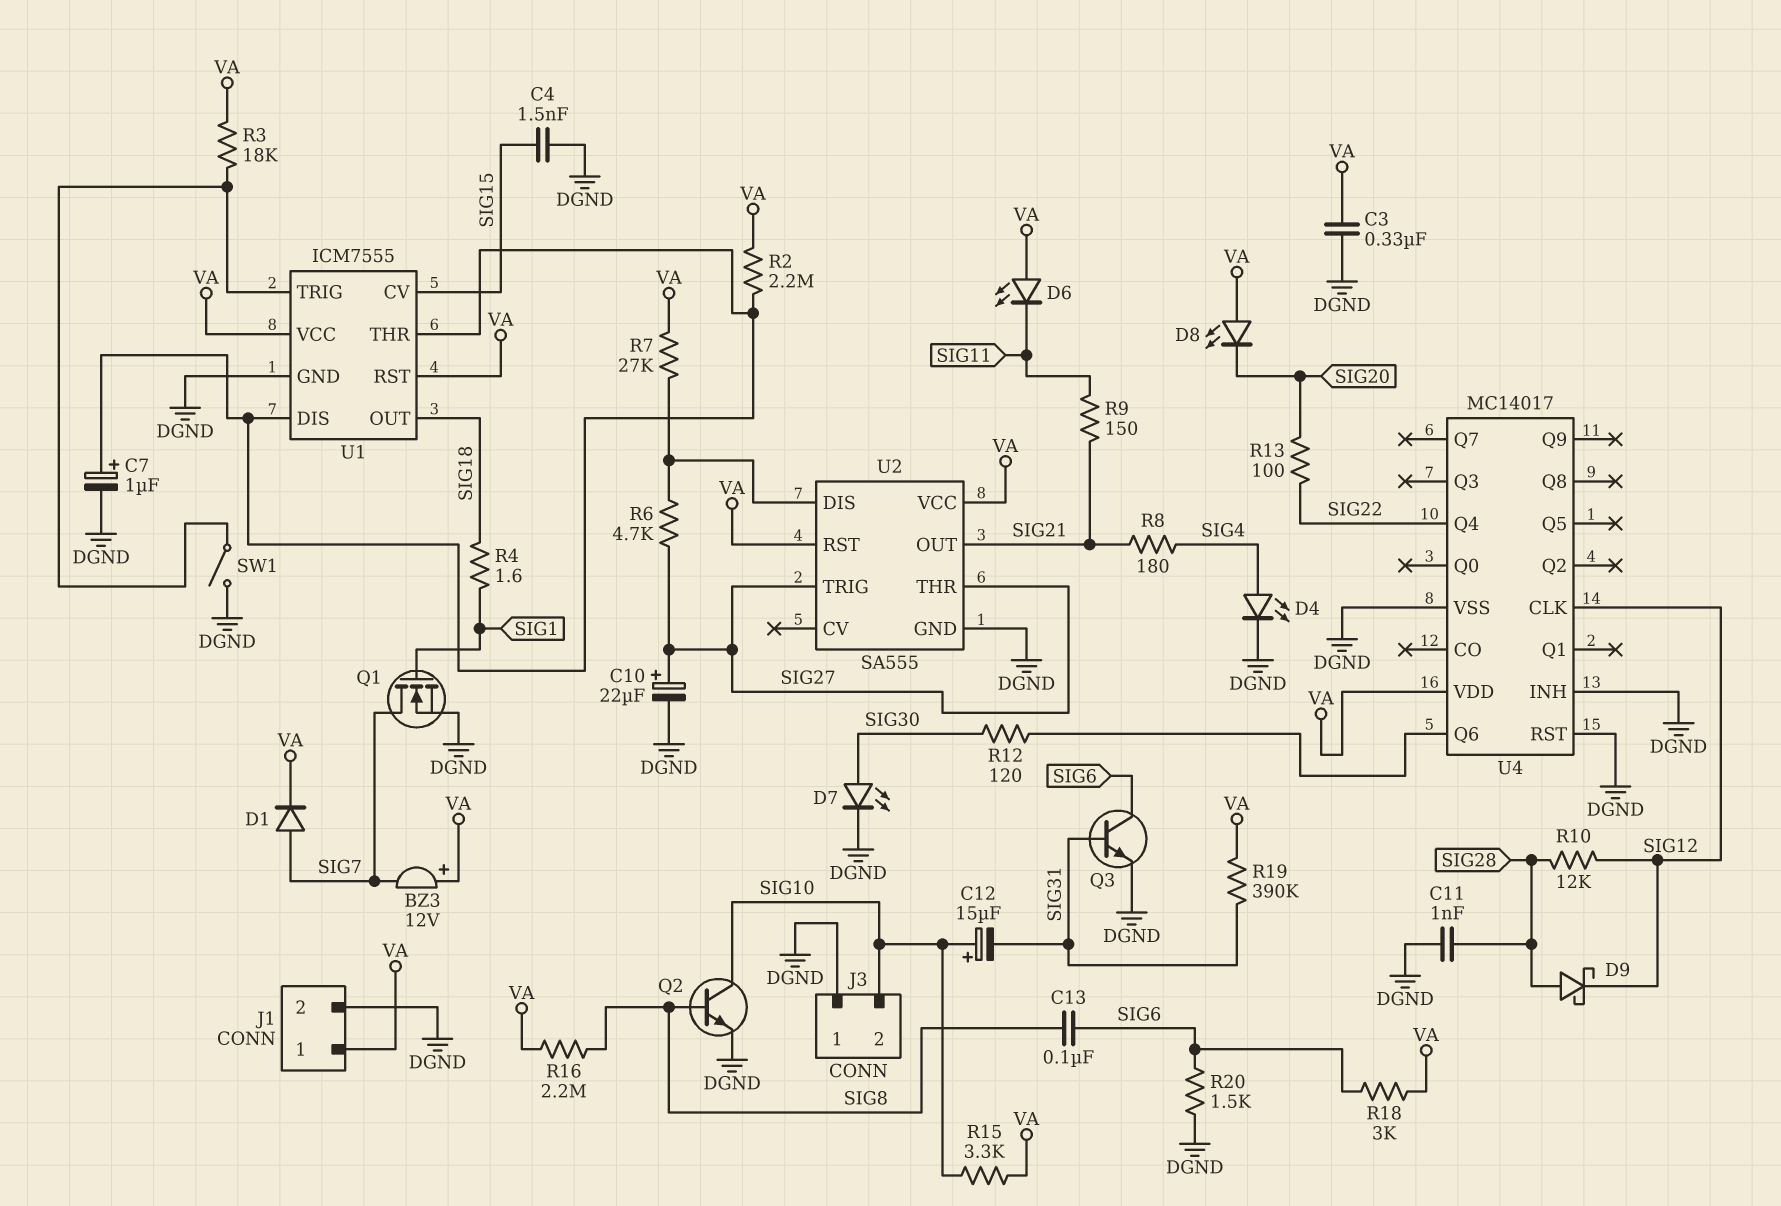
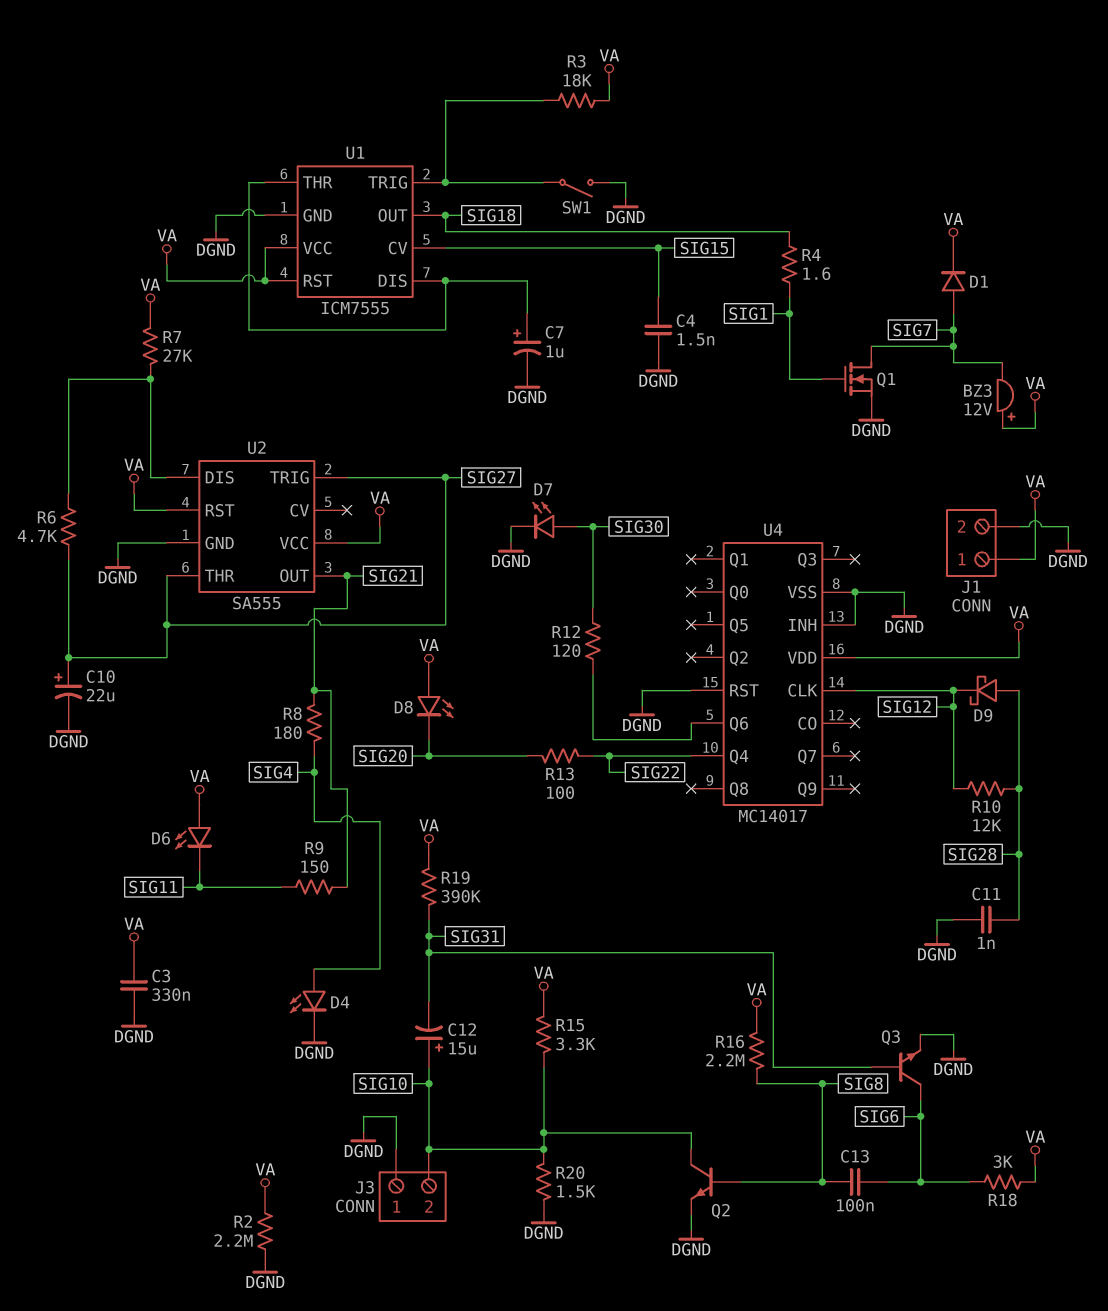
R2: 2.2M (U1/DIS, VA) -> 2.2M (DGND, VA)
R20: 1.5k (DGND, SIG6) -> 1.5k (DGND, SIG10)

